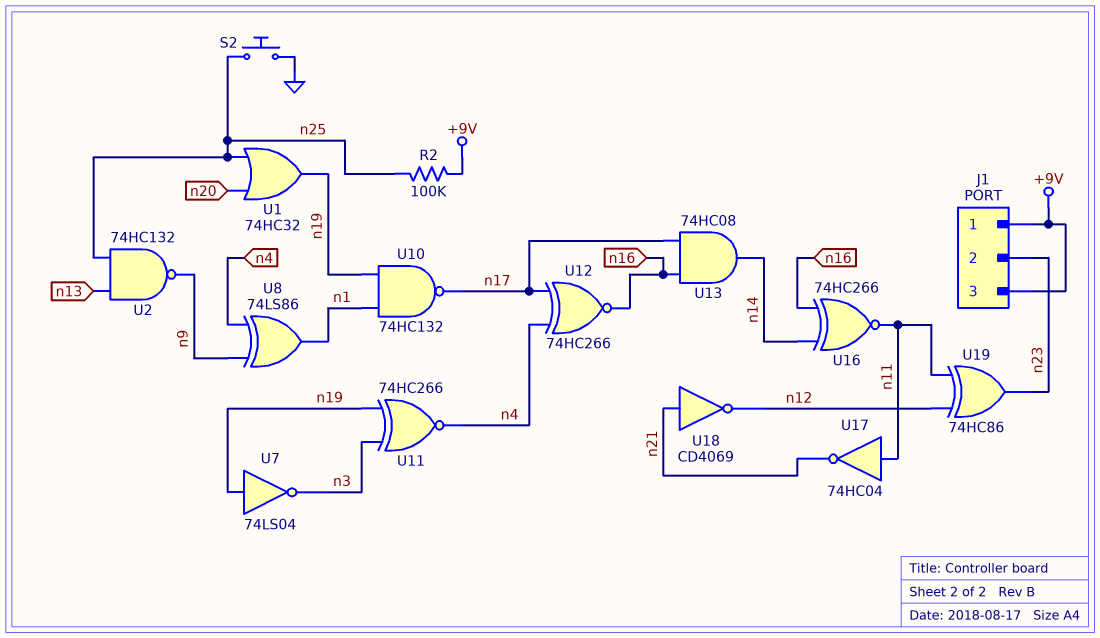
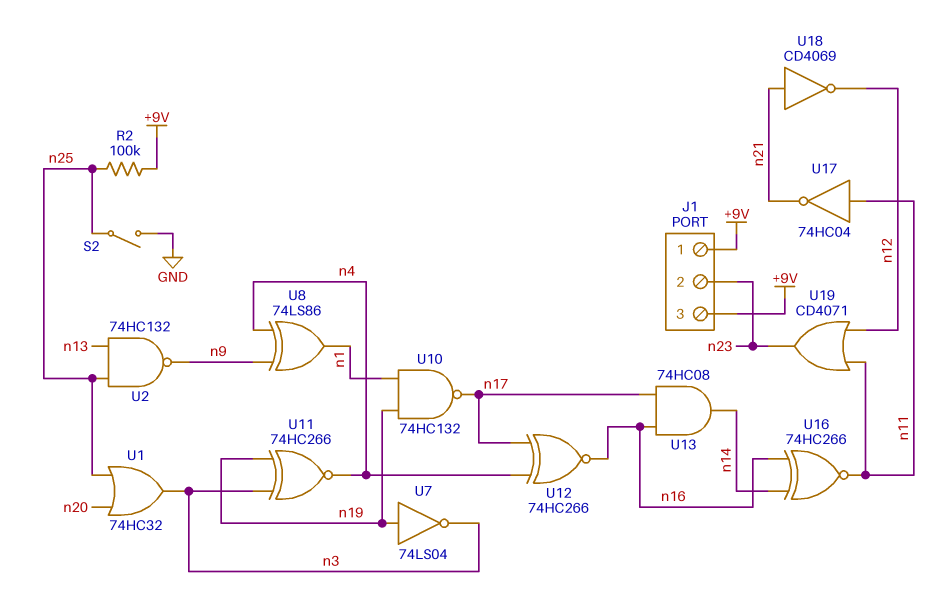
S2: button (GND, n25) -> switch (GND, n25)
U1: OR 74HC32 (in n20, in n25, out n19) -> OR 74HC32 (in n20, in n25, out n3)
U19: XOR 74HC86 (in n11, in n12, out n23) -> OR CD4071 (in n11, in n12, out n23)

